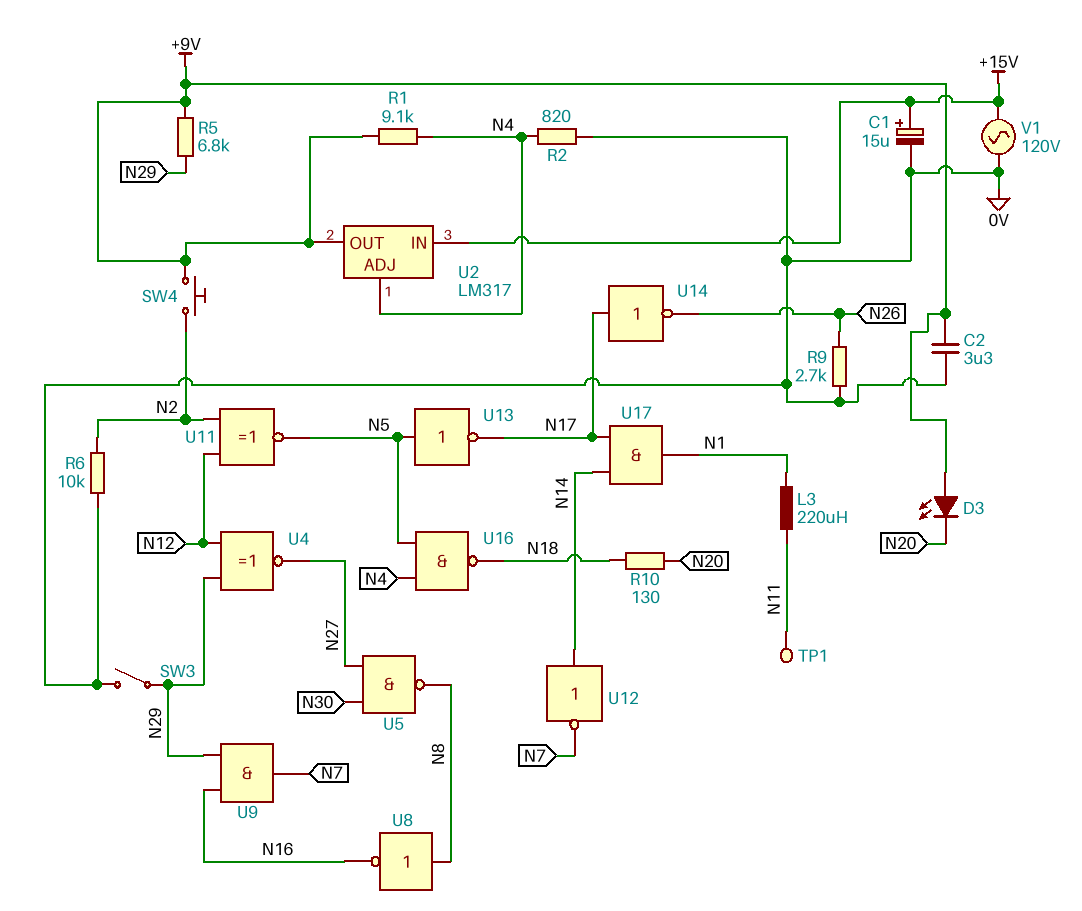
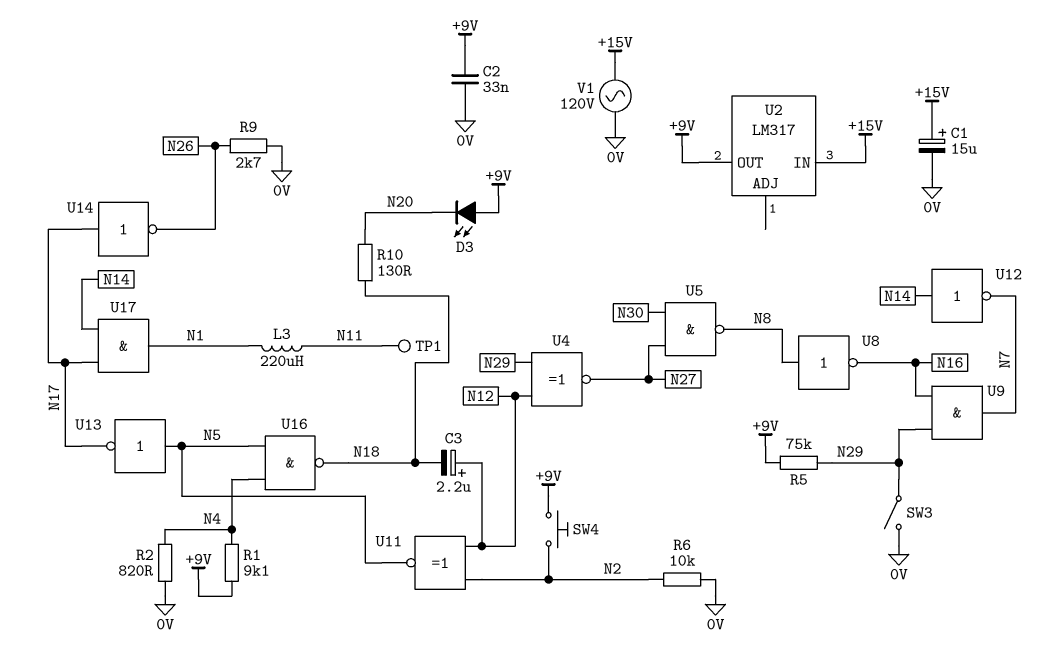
C2: 3.3uF (+9V, 0V) -> 33nF (+9V, 0V)
C3: none -> 2.2uF (plus N12, minus N18)
R5: 6.8k (+9V, N29) -> 75k (+9V, N29)
U2 pin ADJ: N4 -> none

